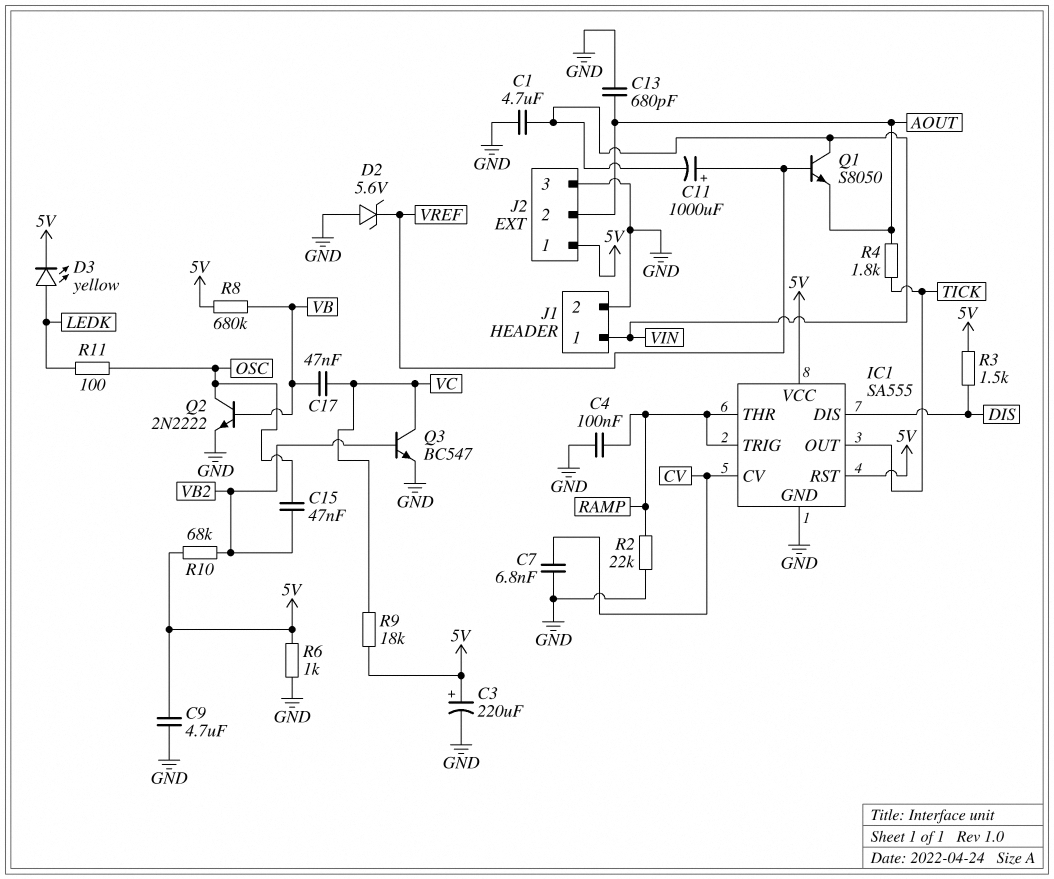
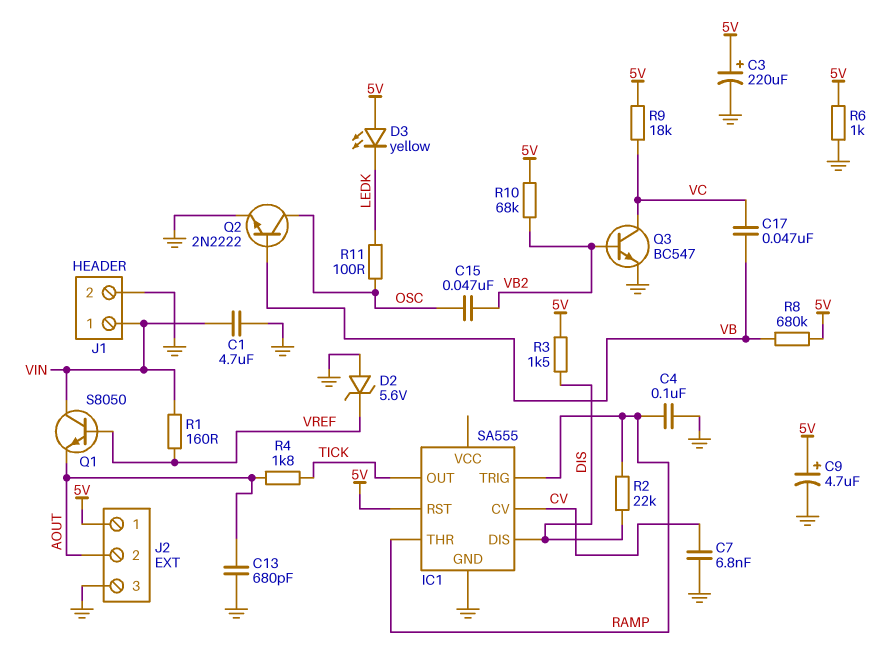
C9: 4.7uF (5V, GND) -> 4.7uF (plus 5V, minus GND)
C11: 1000uF (plus VREF, minus VIN) -> none
D3: LED yellow (A LEDK, K 5V) -> LED yellow (A 5V, K LEDK)
IC1 pin VCC: 5V -> none
R1: none -> 160 (VIN, VREF)
R2: 22k (GND, RAMP) -> 22k (DIS, RAMP)

